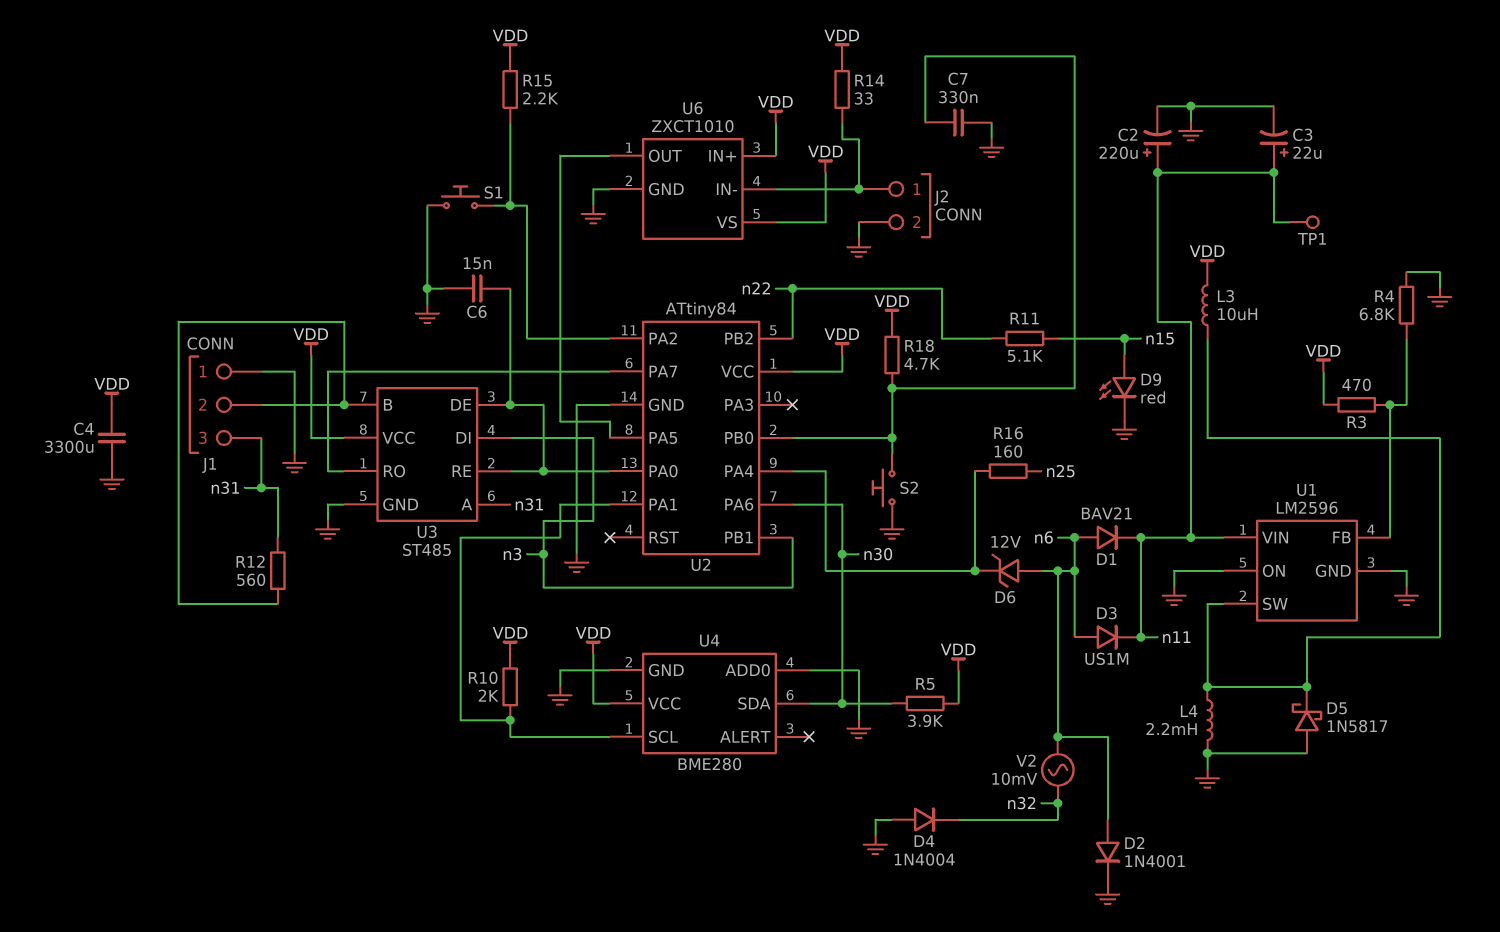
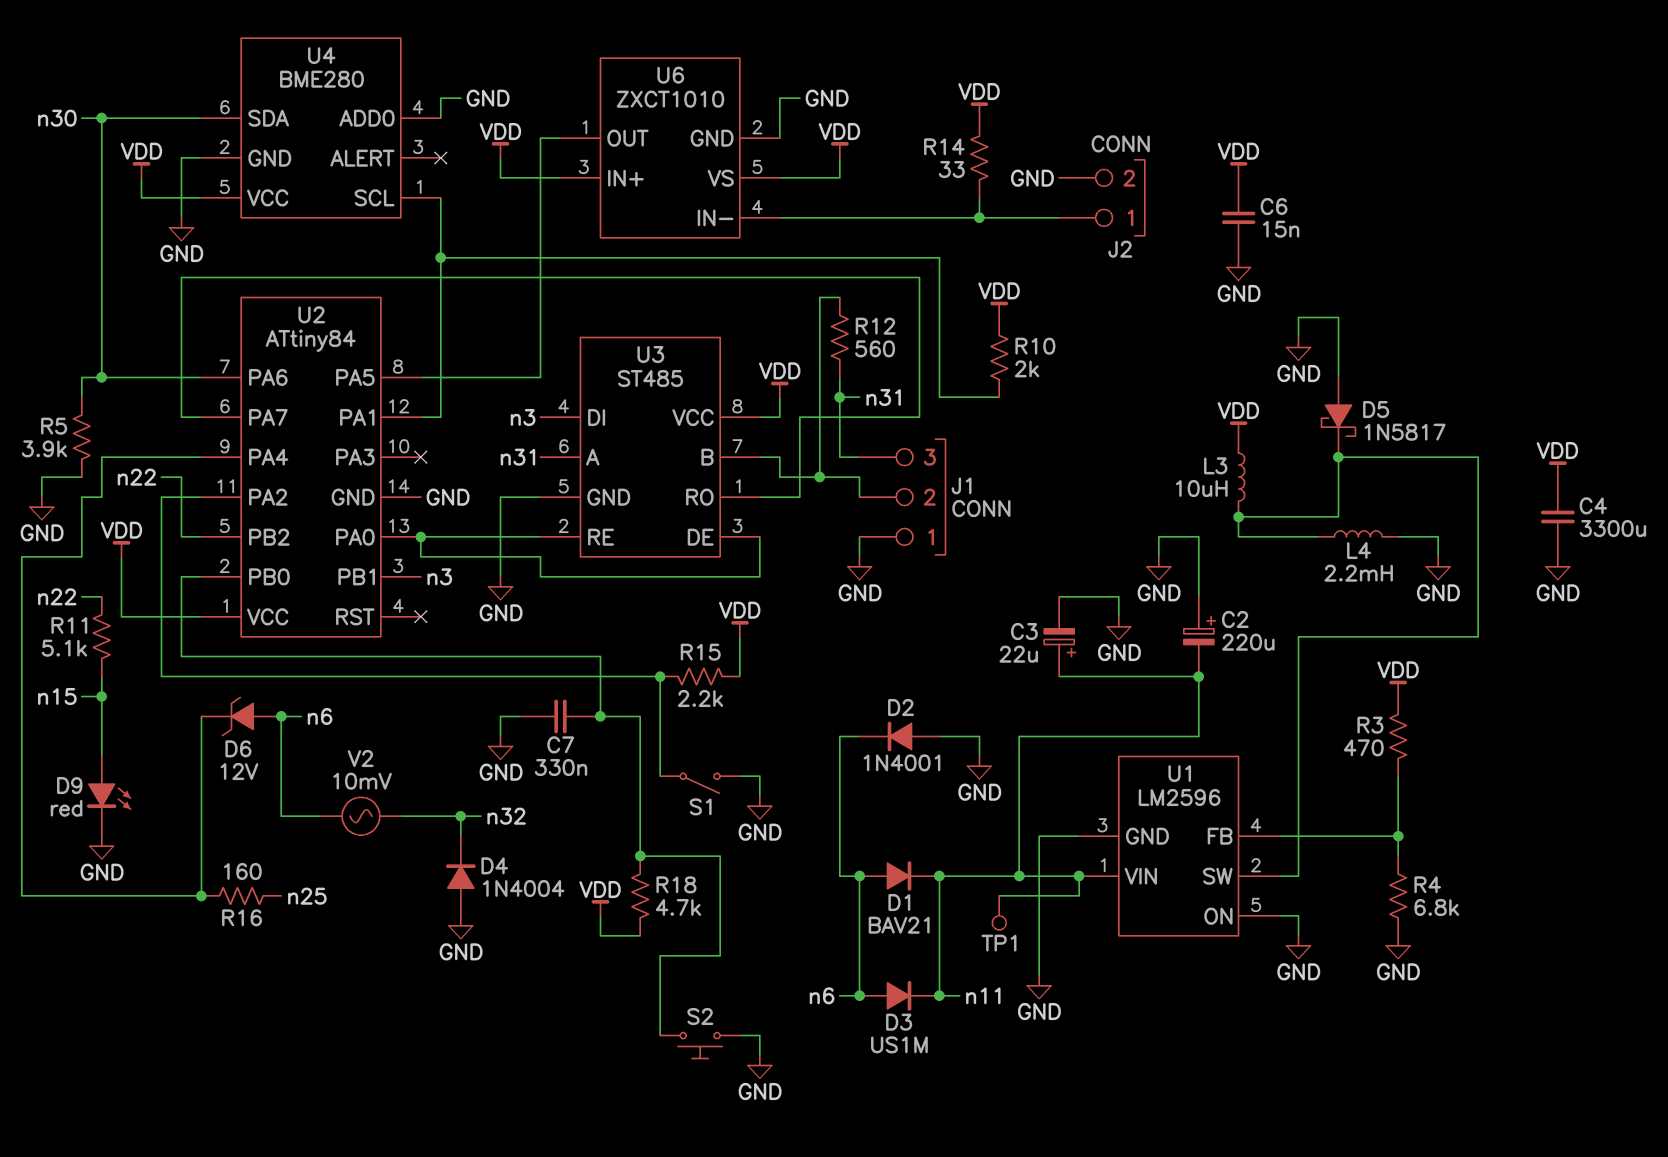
C2: 220uF (plus n11, minus GND) -> 220uF (plus GND, minus n11)
C6: 15nF (GND, U2/PA0) -> 15nF (GND, VDD)
D2: diode 1N4001 (A n6, K GND) -> diode 1N4001 (A GND, K n6)
R5: 3.9k (VDD, n30) -> 3.9k (GND, n30)
S1: button (GND, U2/PA2) -> switch (GND, U2/PA2)

